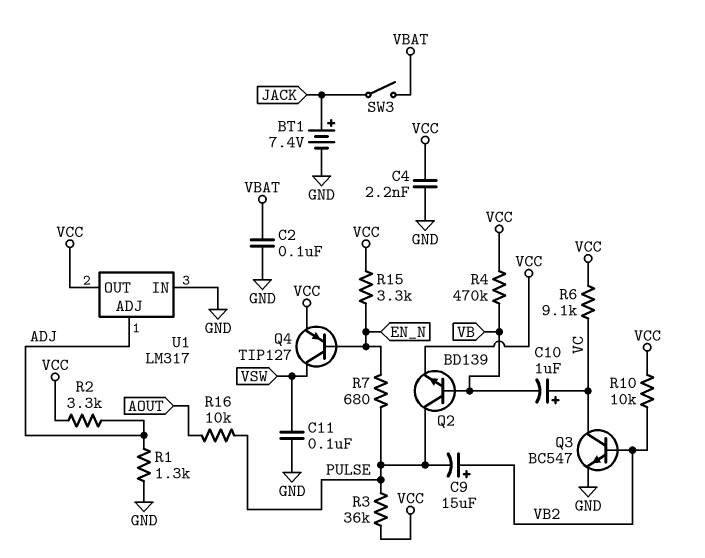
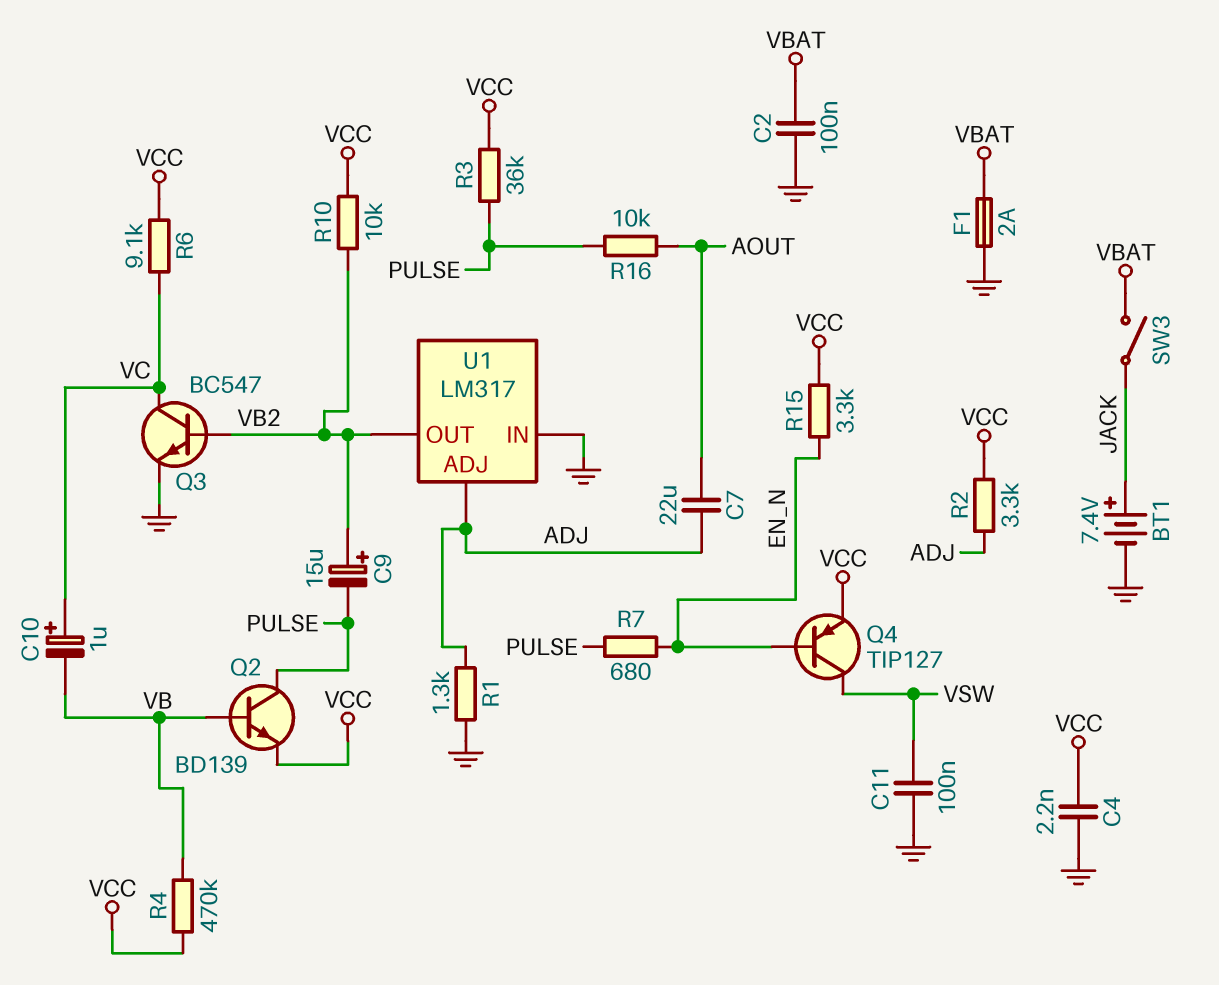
C7: none -> 22uF (ADJ, AOUT)
F1: none -> 2A (GND, VBAT)
U1 pin OUT: VCC -> VB2

